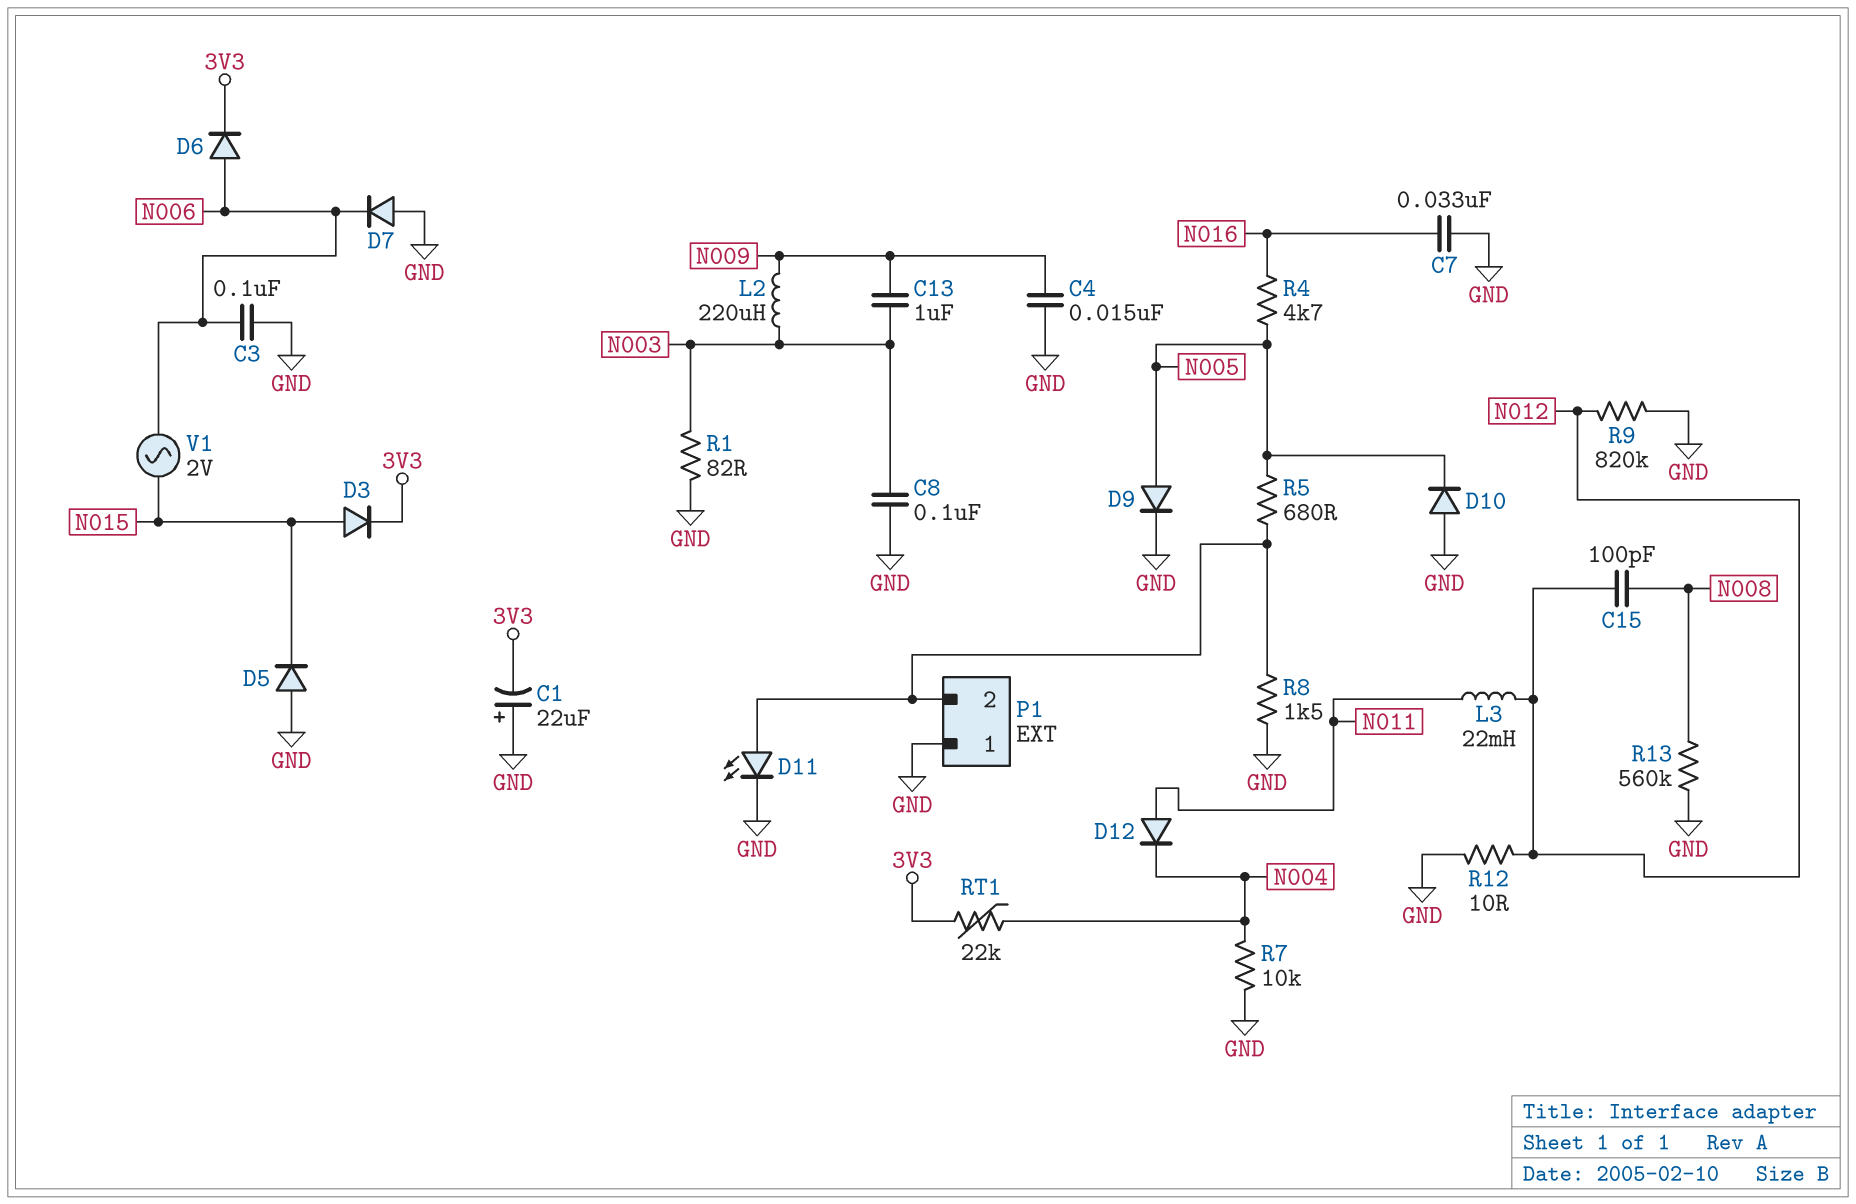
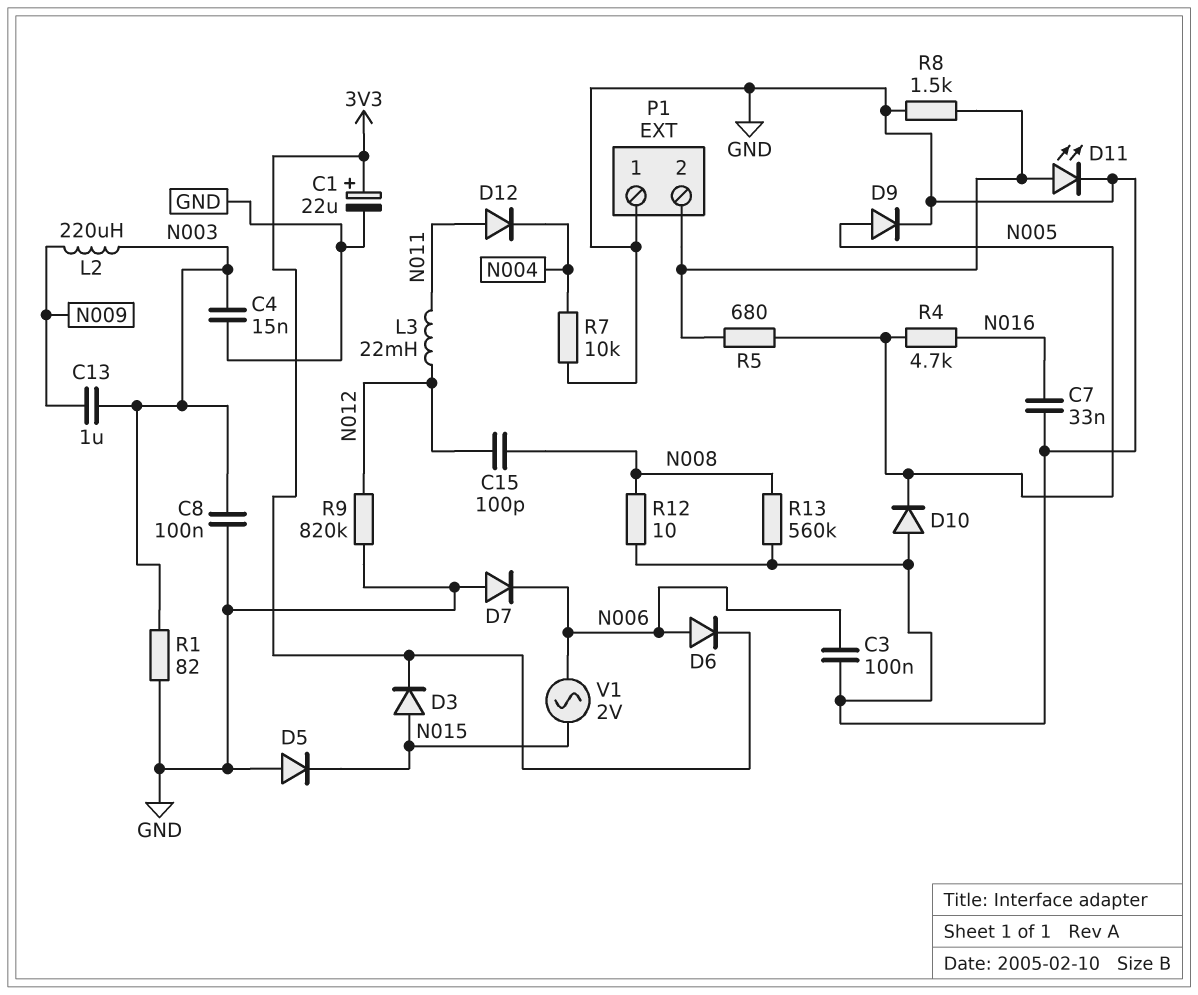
C1: 22uF (plus GND, minus 3V3) -> 22uF (plus 3V3, minus GND)
C4: 15nF (GND, N009) -> 15nF (GND, N003)
R12: 10 (GND, N012) -> 10 (GND, N008)
RT1: 22k (3V3, N004) -> none

